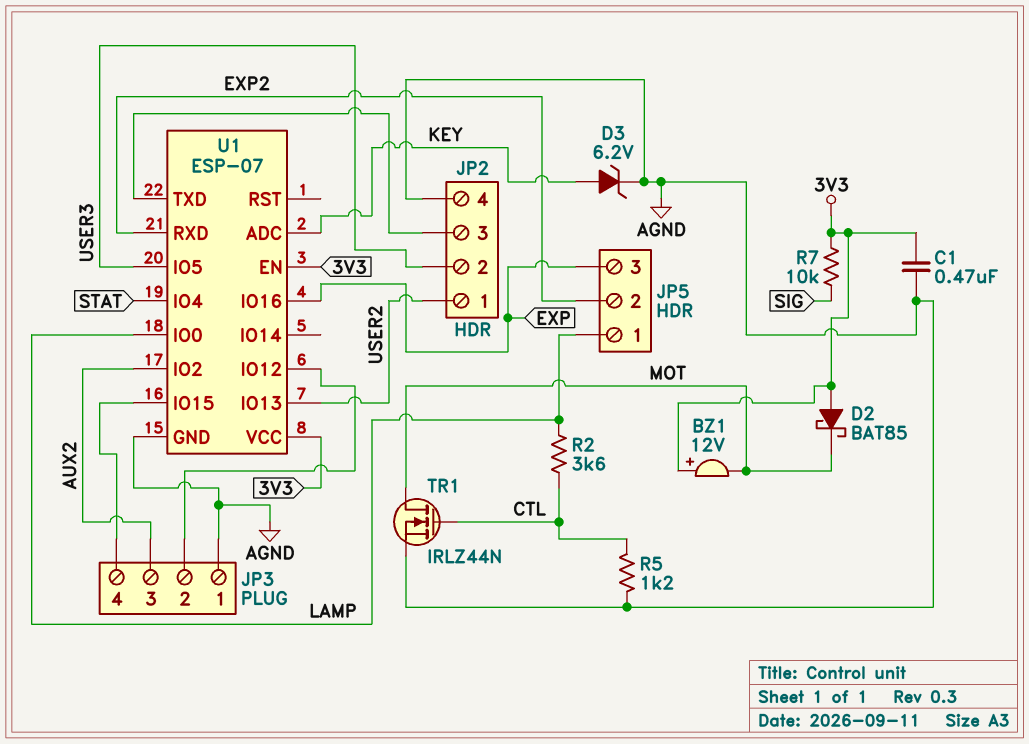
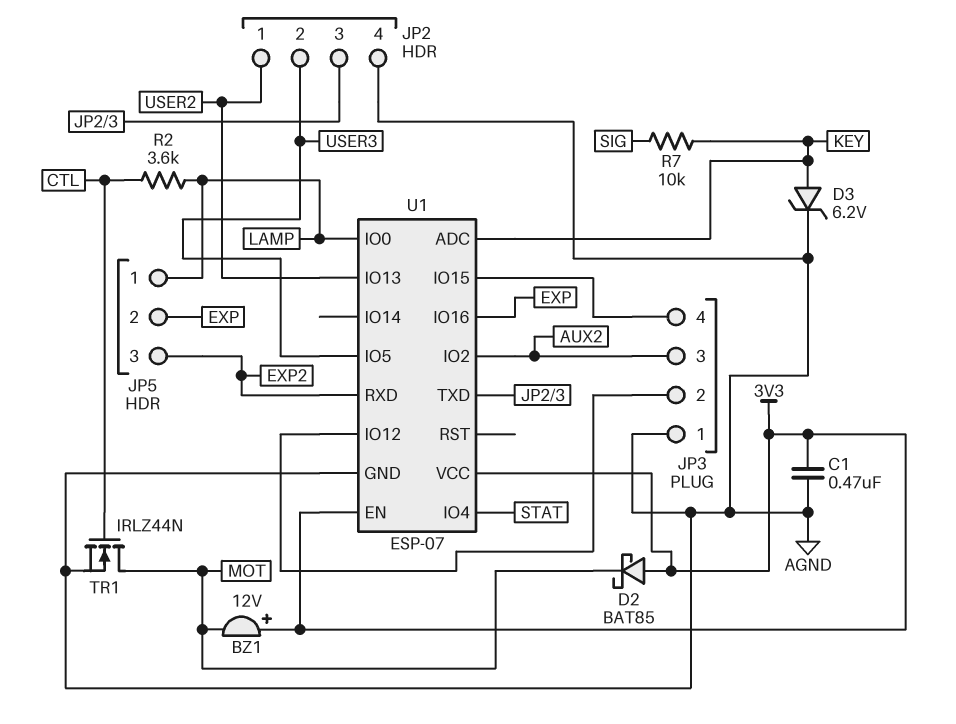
JP5 pin 2: EXP2 -> EXP
JP5 pin 3: EXP -> EXP2
R5: 1.2k (AGND, CTL) -> none
R7: 10k (3V3, SIG) -> 10k (KEY, SIG)

